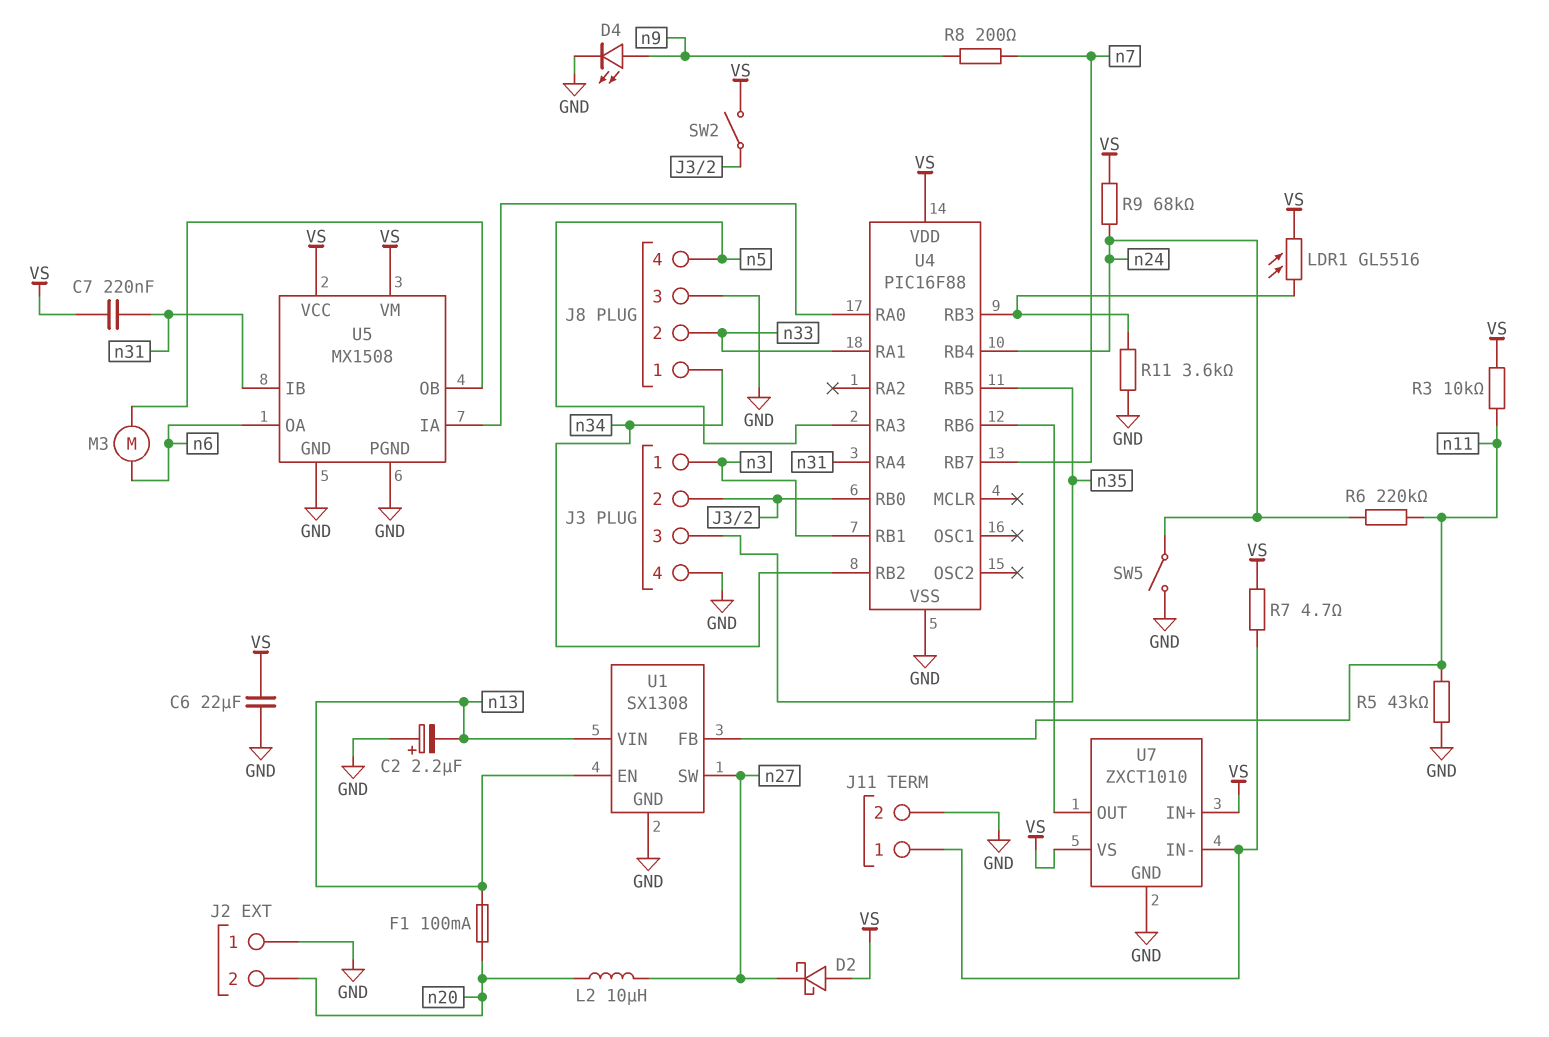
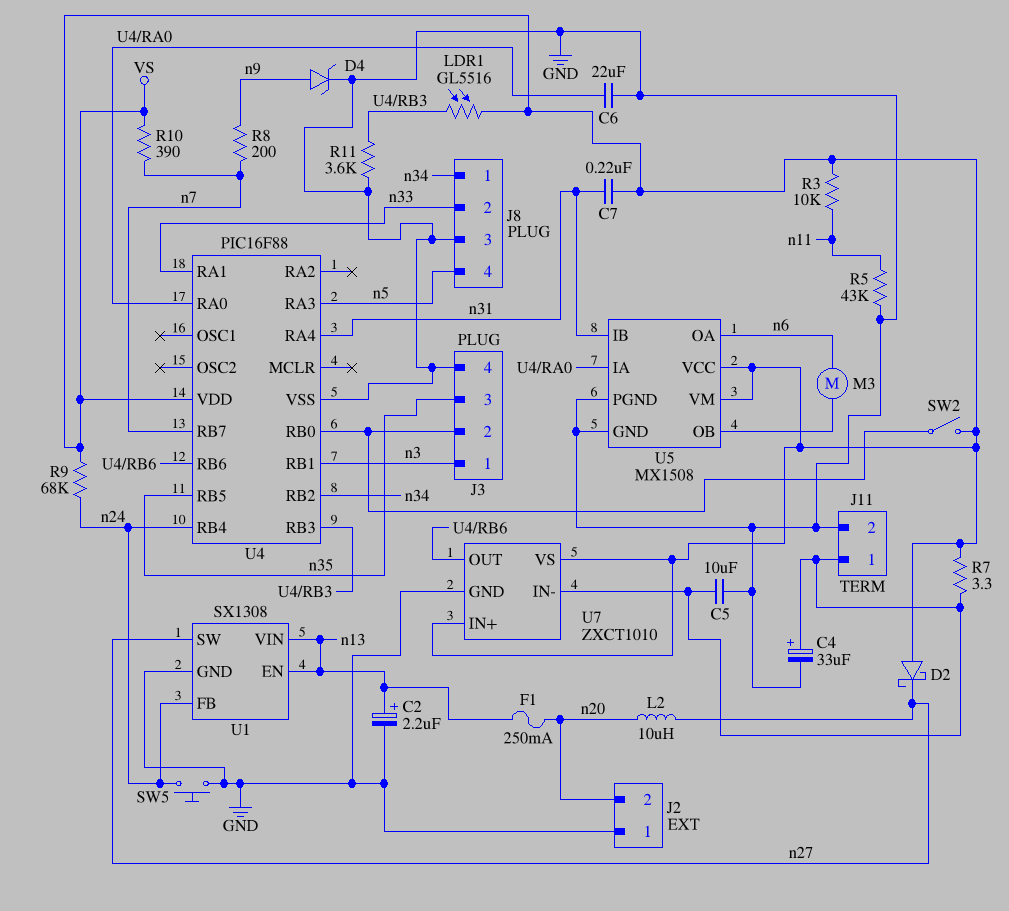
C2: 2.2uF (plus GND, minus n13) -> 2.2uF (plus n13, minus GND)
C4: none -> 33uF (plus J11/1, minus GND)
C5: none -> 10uF (GND, J11/1)
C6: 22uF (GND, VS) -> 22uF (GND, U4/RA0)
D4: LED (A n9, K GND) -> zener (A n9, K GND)
F1: 100mA (n13, n20) -> 250mA (n13, n20)
R6: 220k (n11, n24) -> none
R7: 4.7 (J11/1, VS) -> 3.3 (J11/1, VS)
R10: none -> 390 (VS, n7)
SW5: switch (GND, n24) -> button (GND, n24)
U1 pin FB: n11 -> n24

